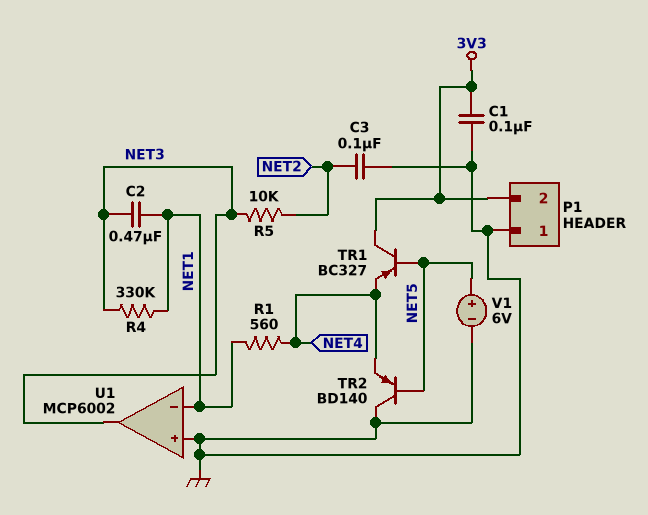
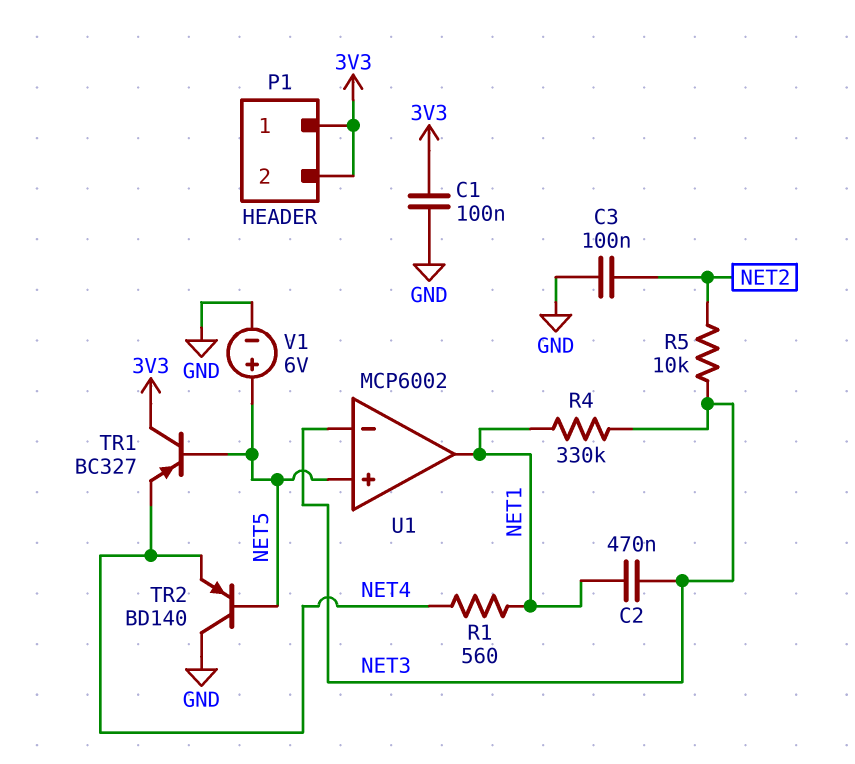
P1 pin 1: GND -> 3V3
U1 pin in+: GND -> NET5
U1 pin in-: NET1 -> NET3
U1 pin out: NET3 -> NET1

